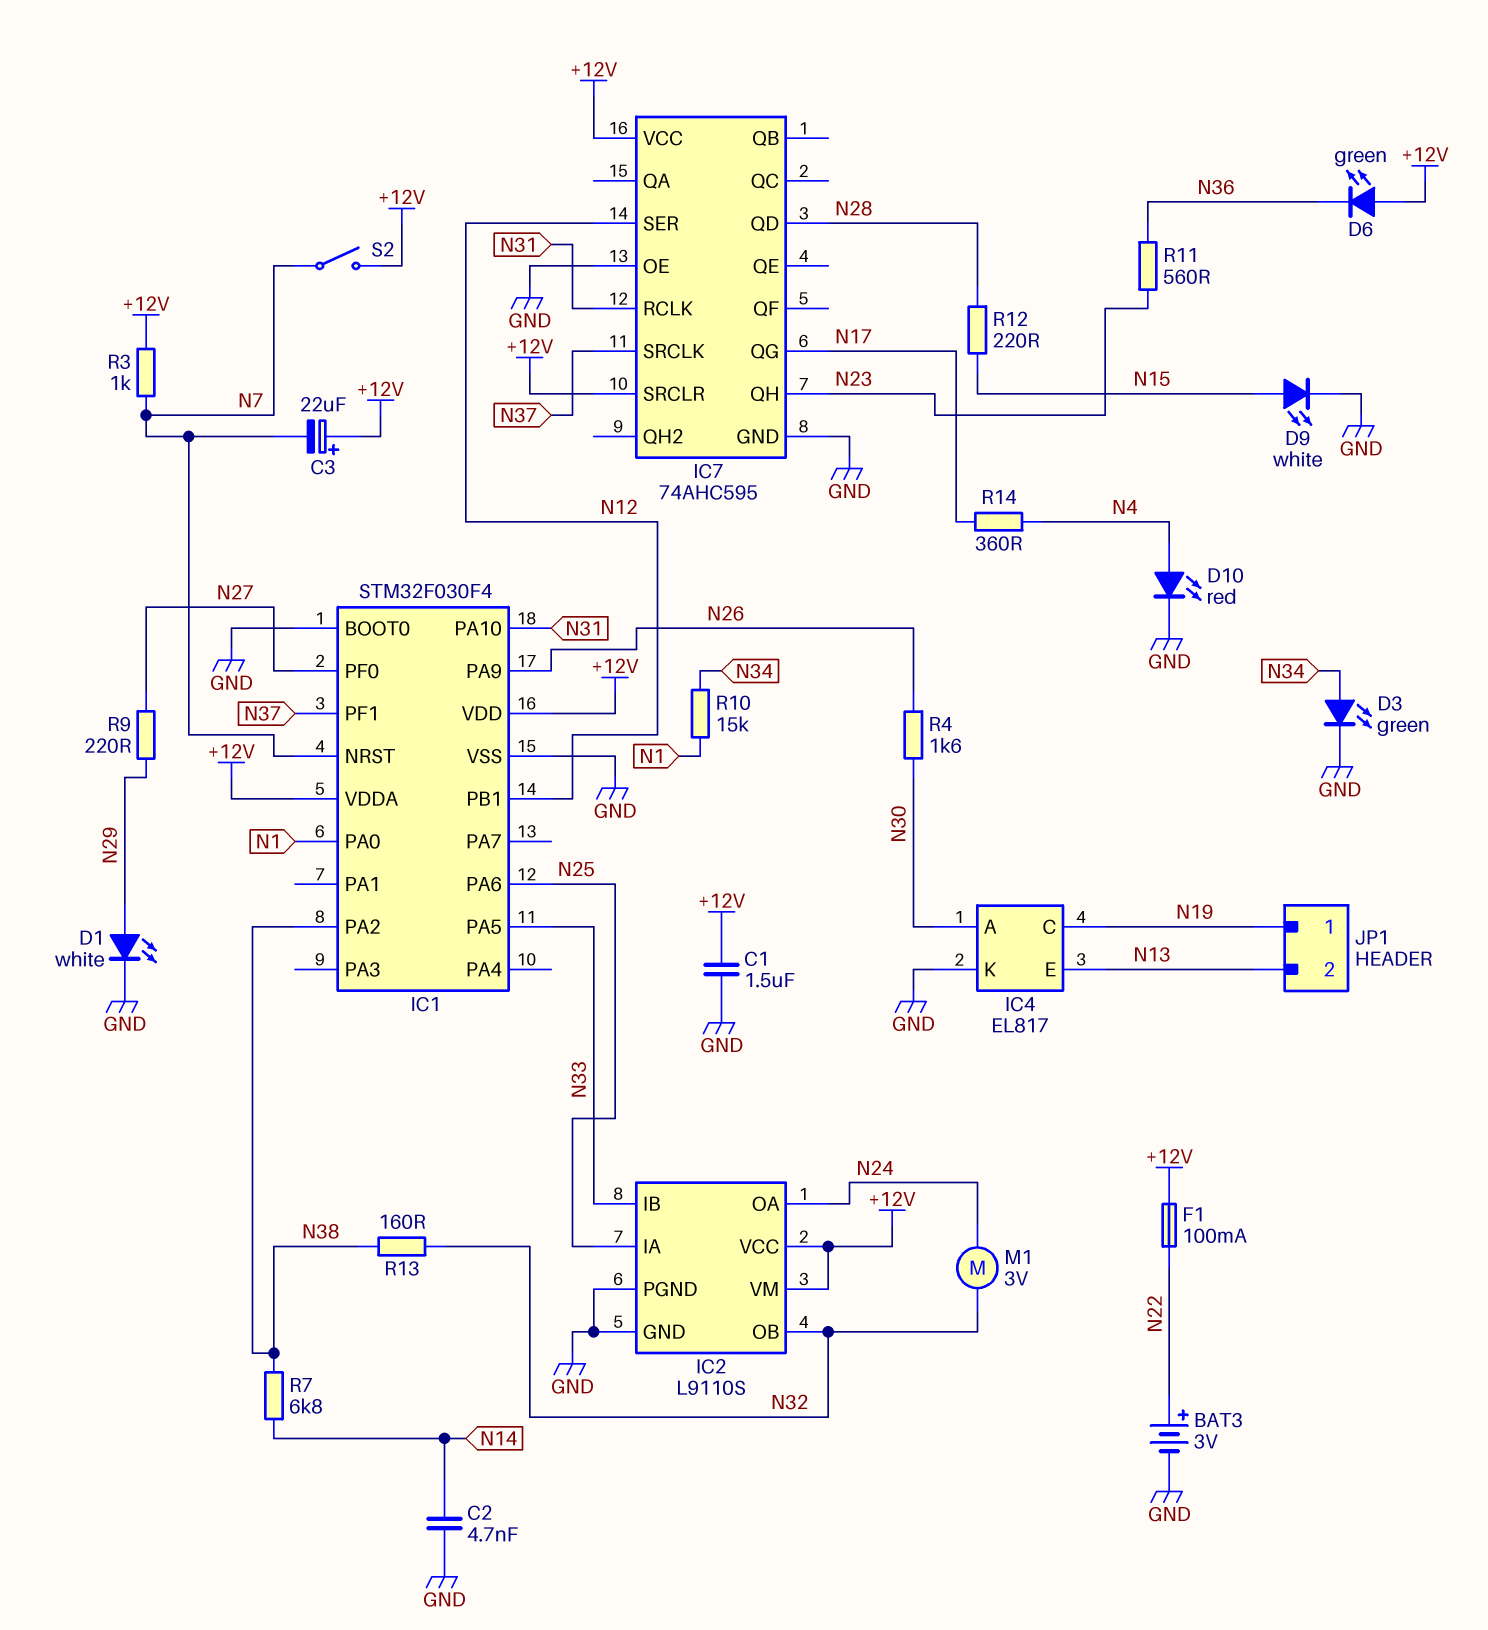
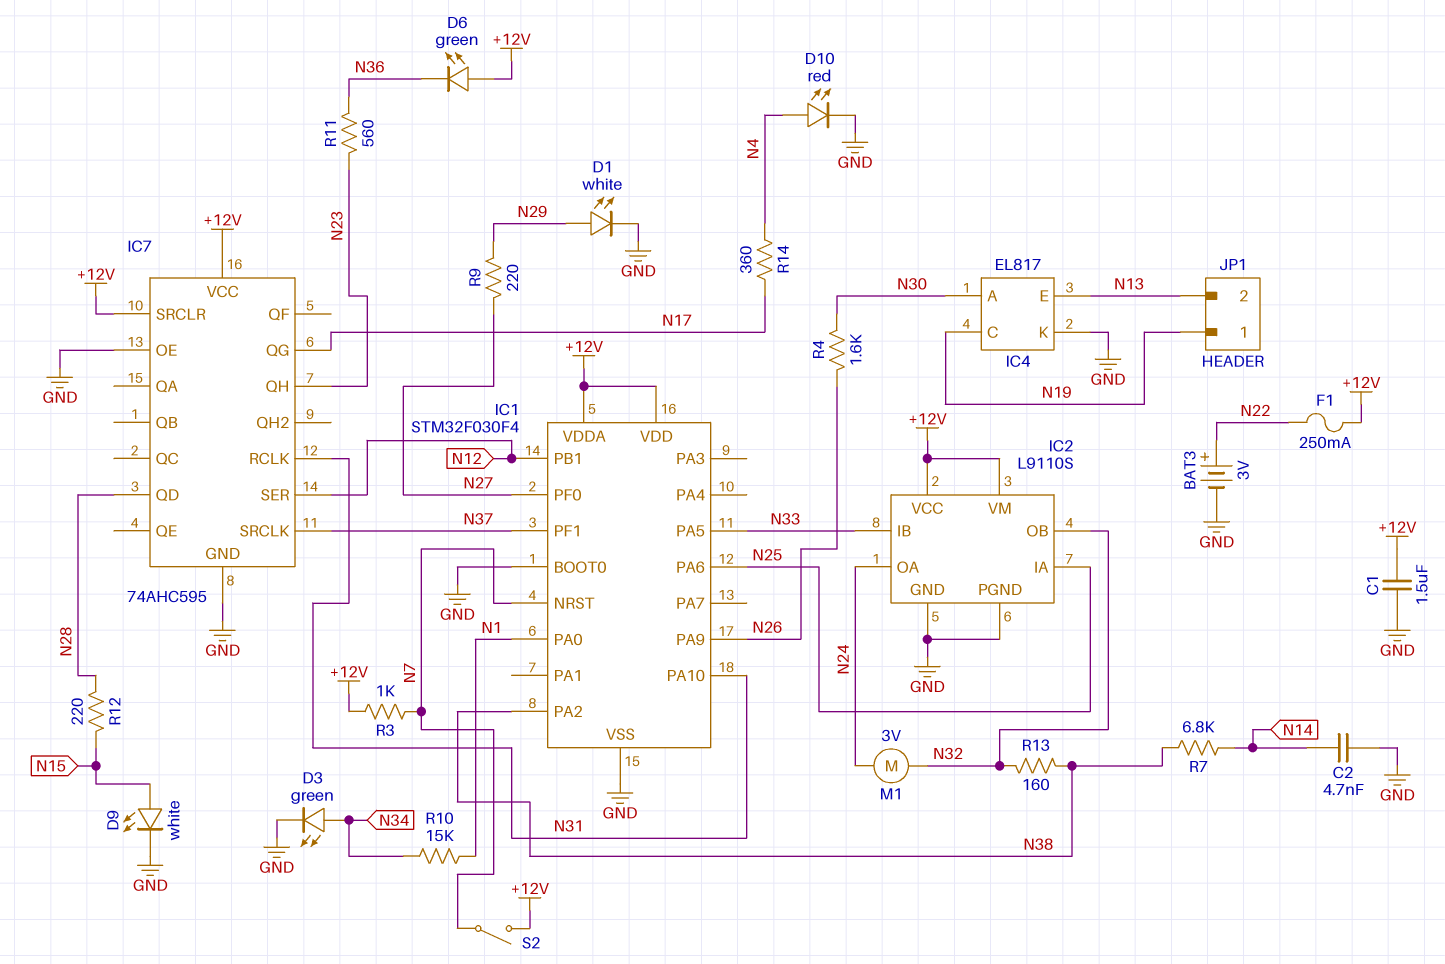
C3: 22uF (plus +12V, minus N7) -> none
F1: 100mA (+12V, N22) -> 250mA (+12V, N22)

